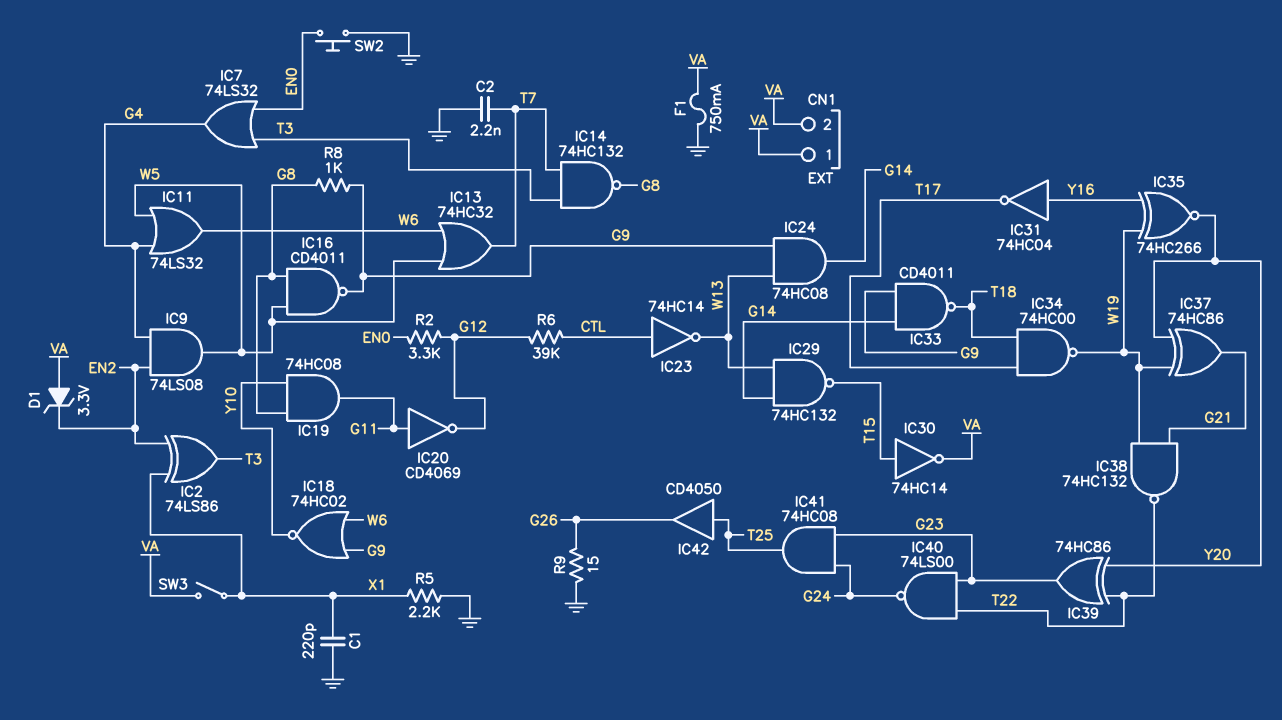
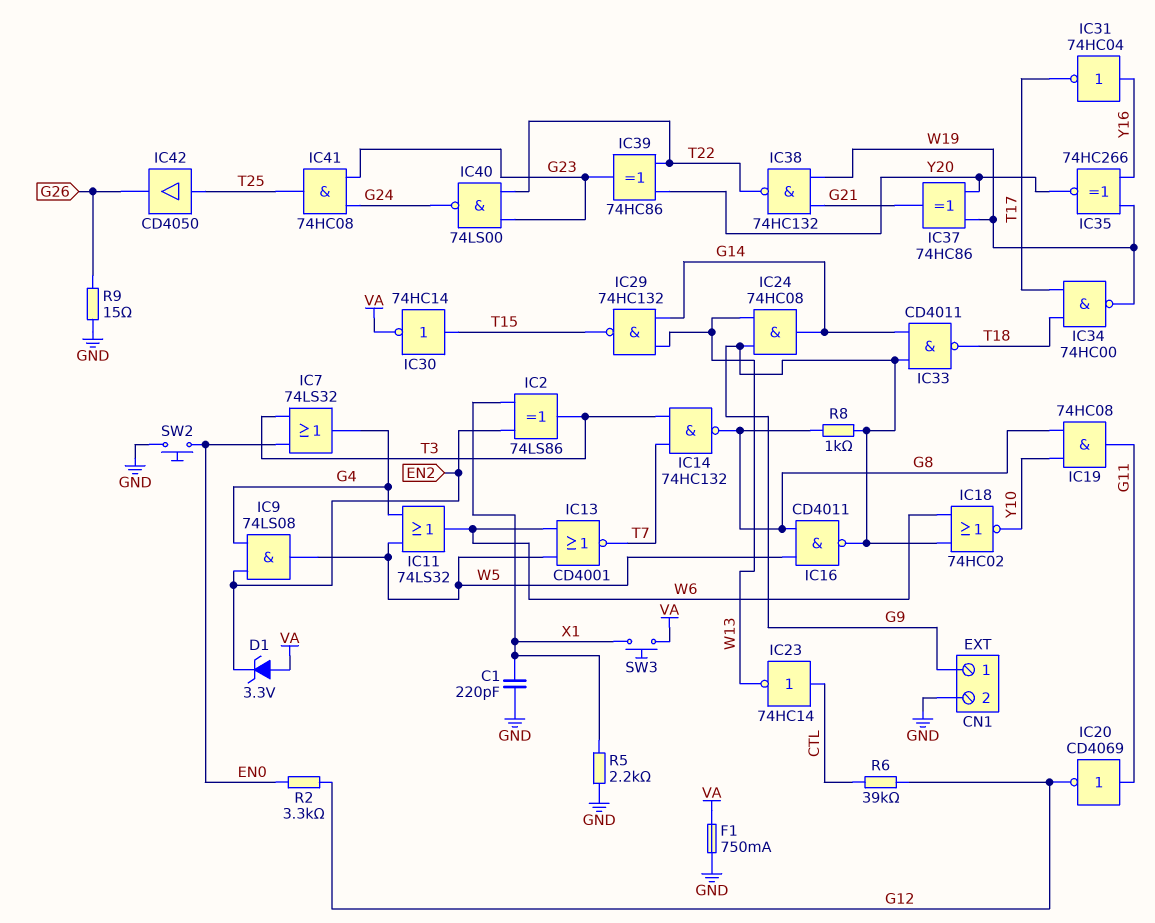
C2: 2.2nF (GND, T7) -> none
CN1 pin 1: VA -> G9
CN1 pin 2: VA -> GND
IC13: OR 74HC32 (in W5, in W6, out T7) -> NOR CD4001 (in W5, in W6, out T7)
SW3: switch (VA, X1) -> button (VA, X1)

